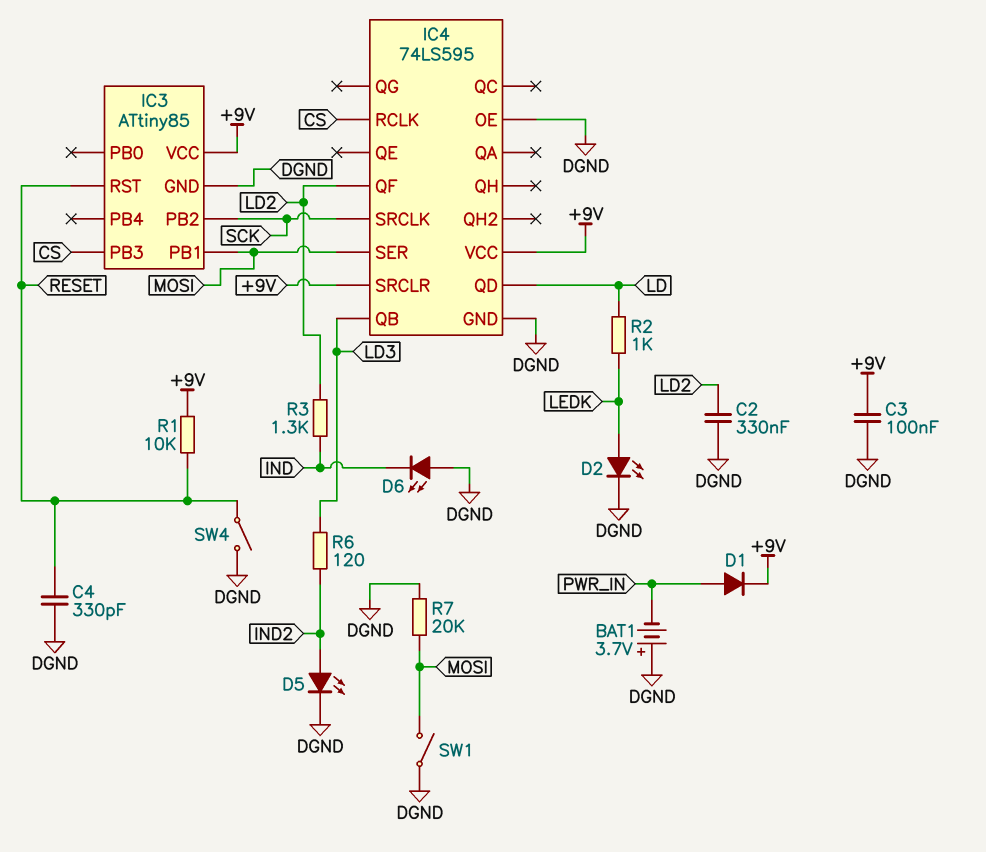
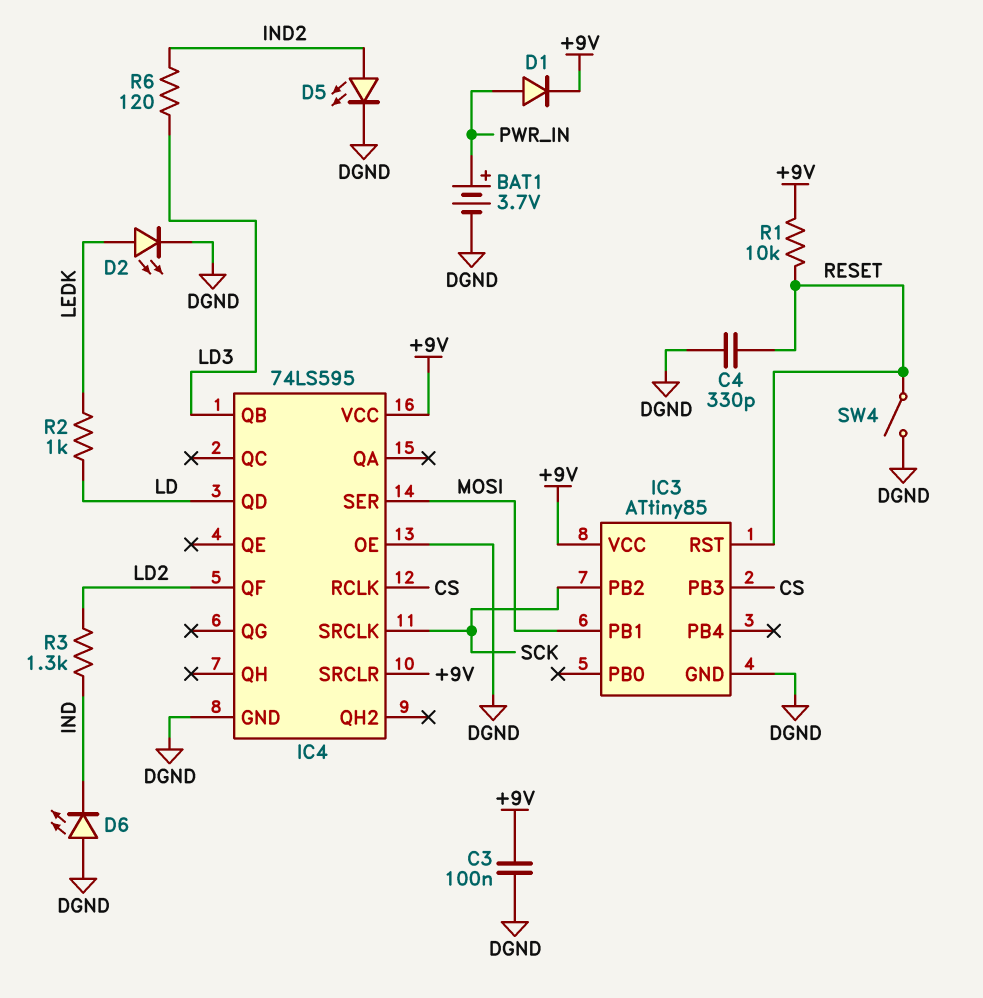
BAT1: 3.7V (plus DGND, minus PWR_IN) -> 3.7V (plus PWR_IN, minus DGND)
C2: 330nF (DGND, LD2) -> none
R7: 20k (DGND, MOSI) -> none
SW1: switch (DGND, MOSI) -> none

